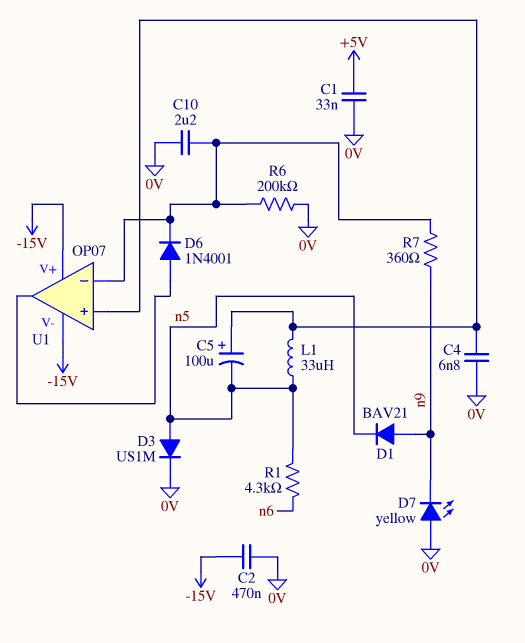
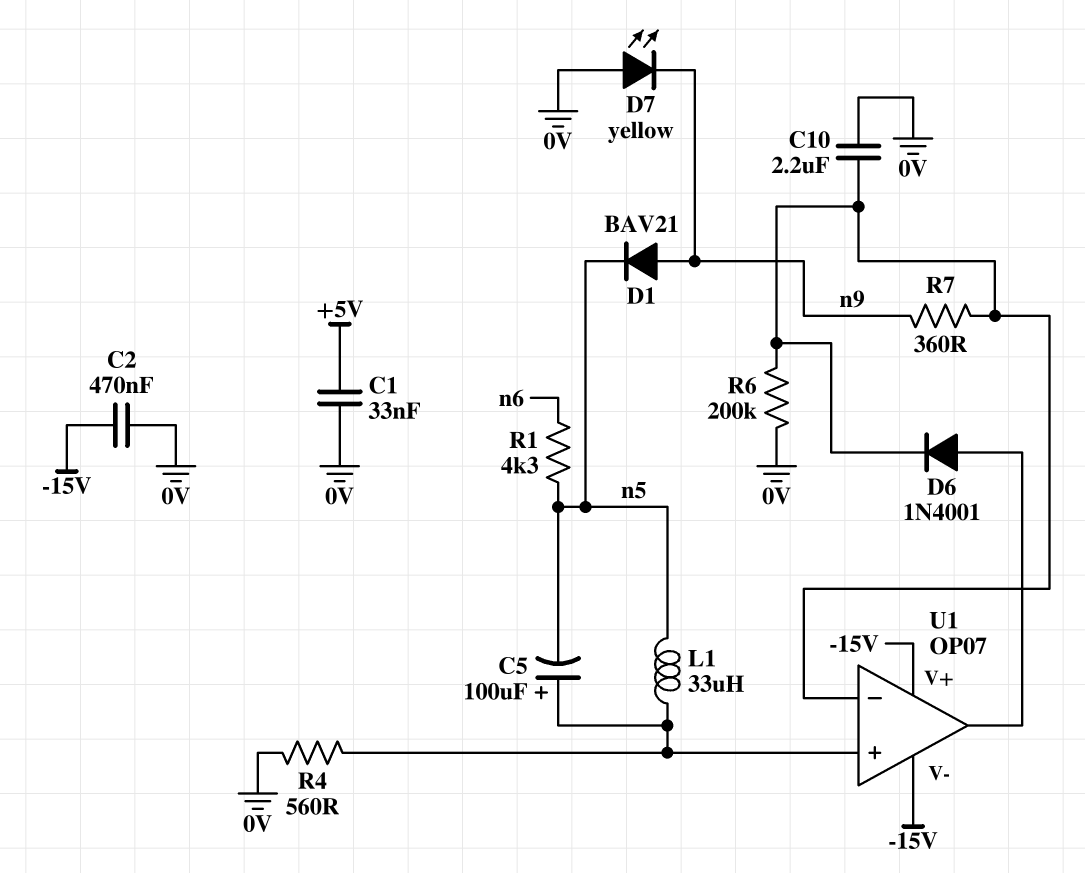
C4: 6.8nF (0V, U1/in+) -> none
D3: diode US1M (A n5, K 0V) -> none
R4: none -> 560 (0V, U1/in+)

